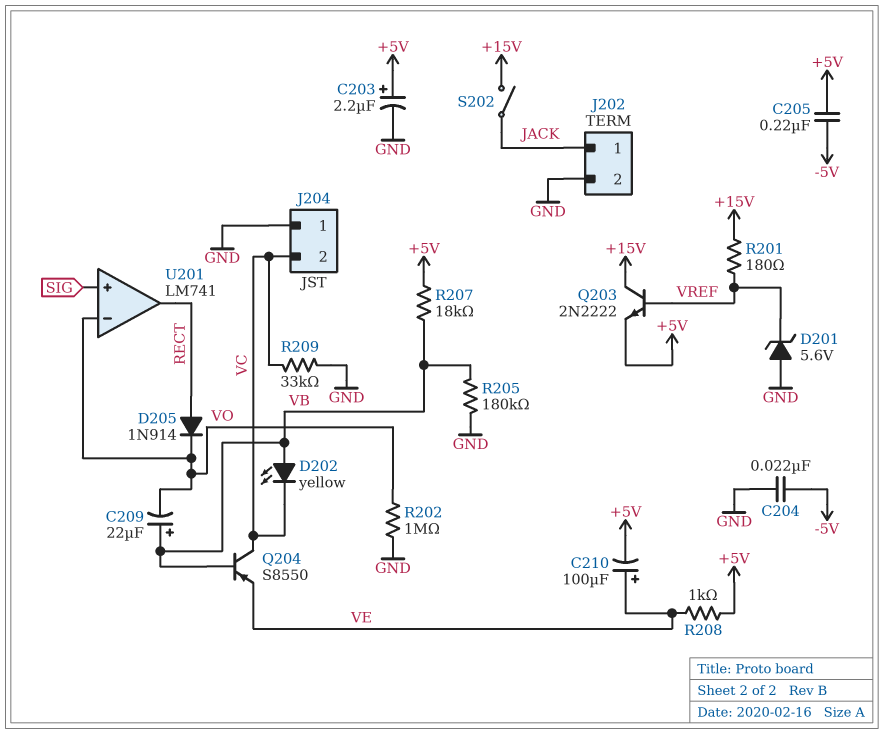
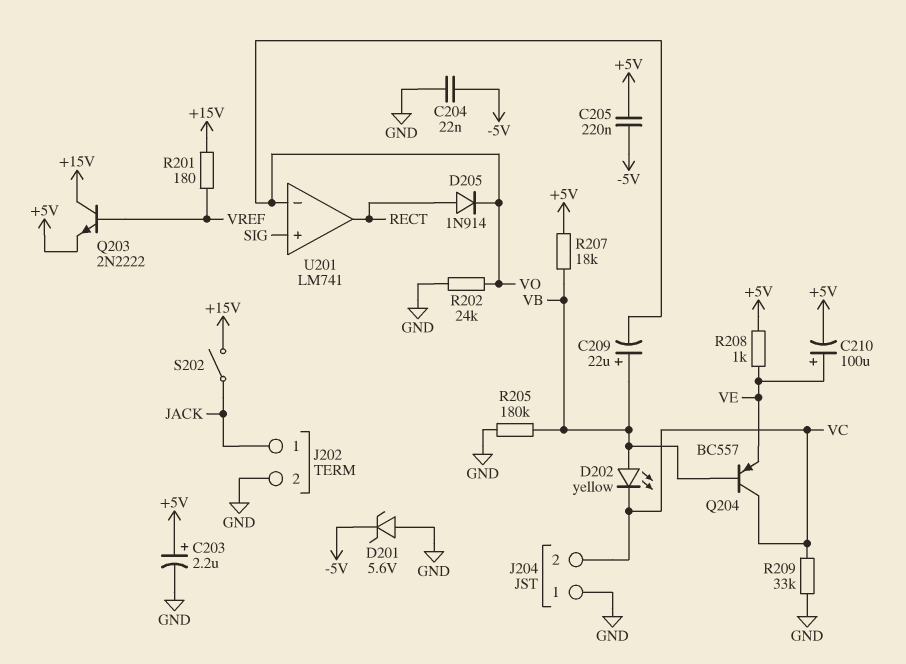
D201: zener 5.6V (A GND, K VREF) -> zener 5.6V (A GND, K -5V)
Q204: PNP S8550 (B VB, C VC, E VE) -> PNP BC557 (B VB, C VC, E VE)
R202: 1M (GND, VO) -> 24k (GND, VO)

